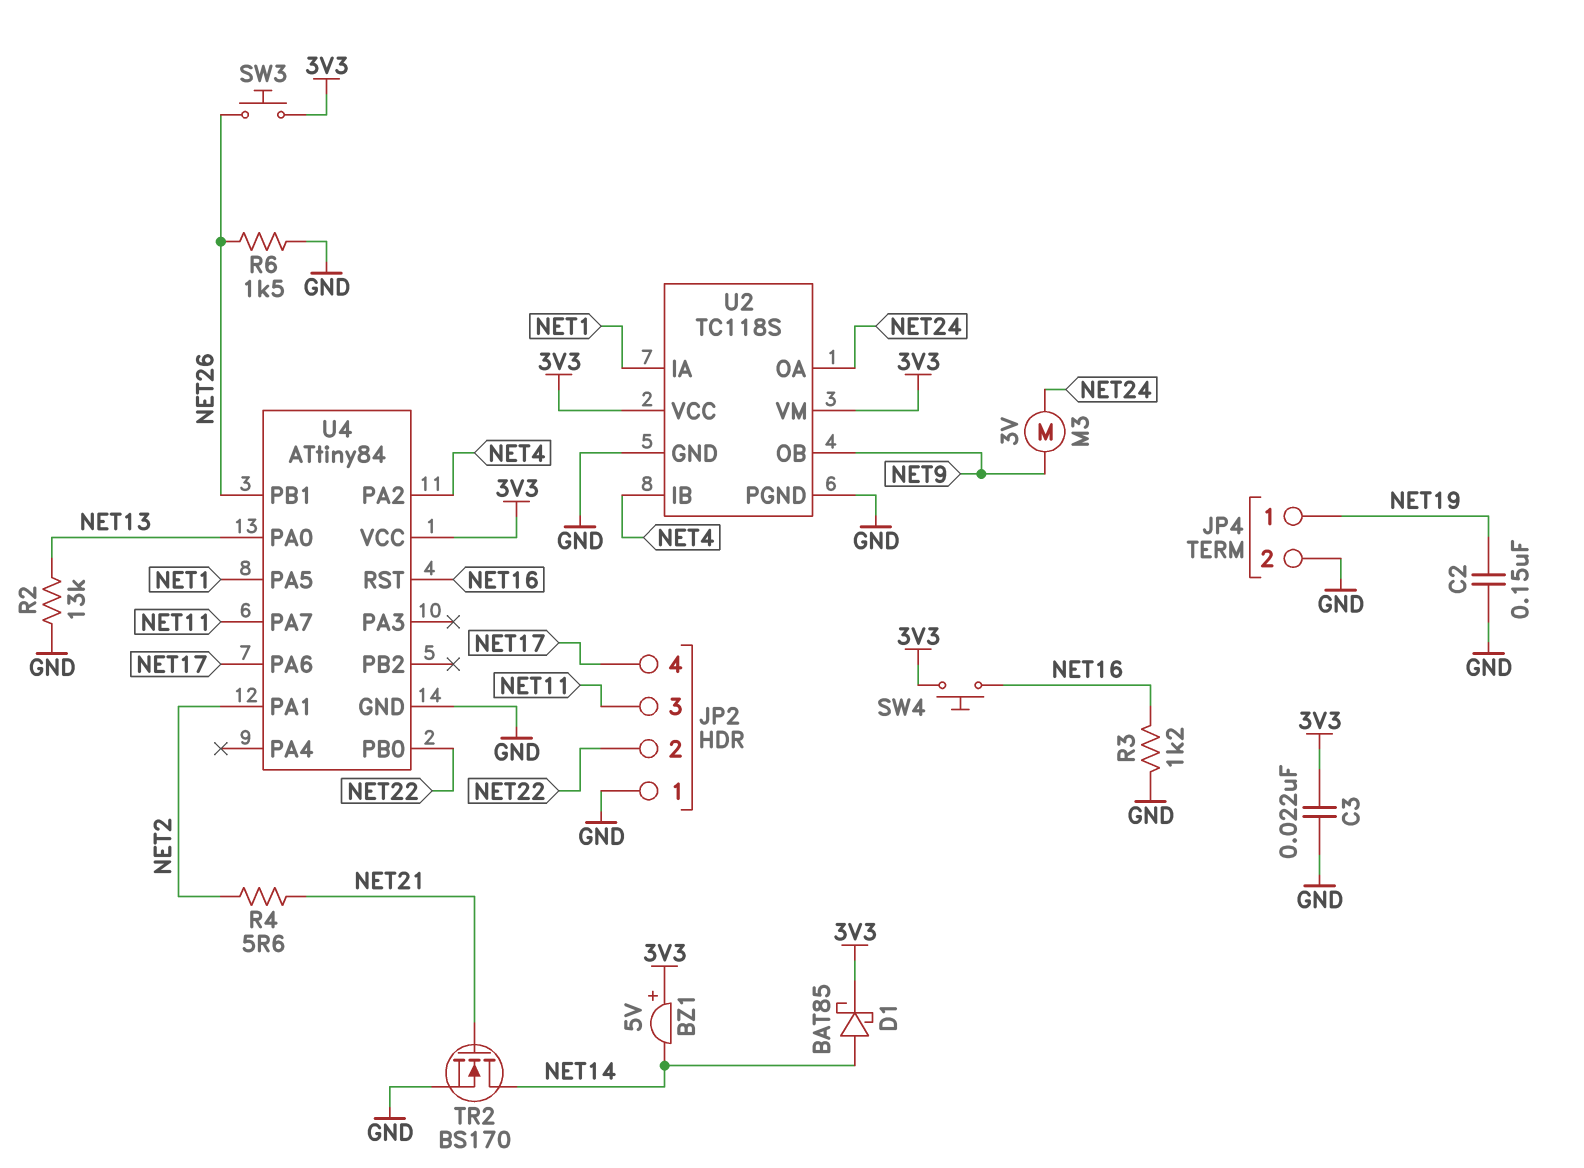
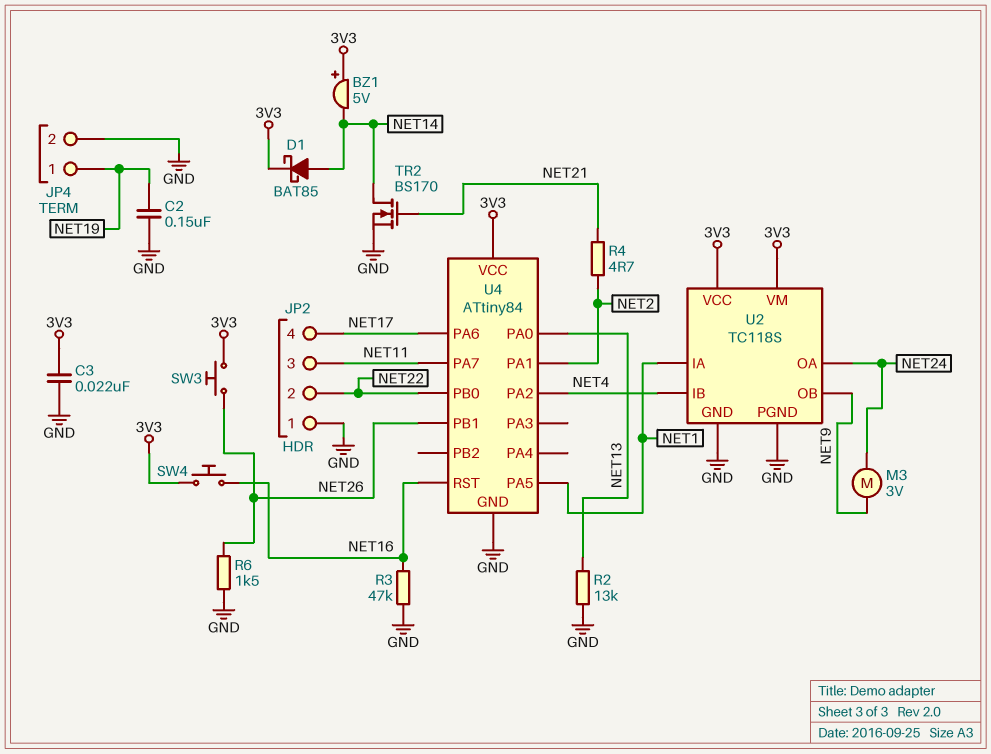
R3: 1.2k (GND, NET16) -> 47k (GND, NET16)
R4: 5.6 (NET2, NET21) -> 4.7 (NET2, NET21)

